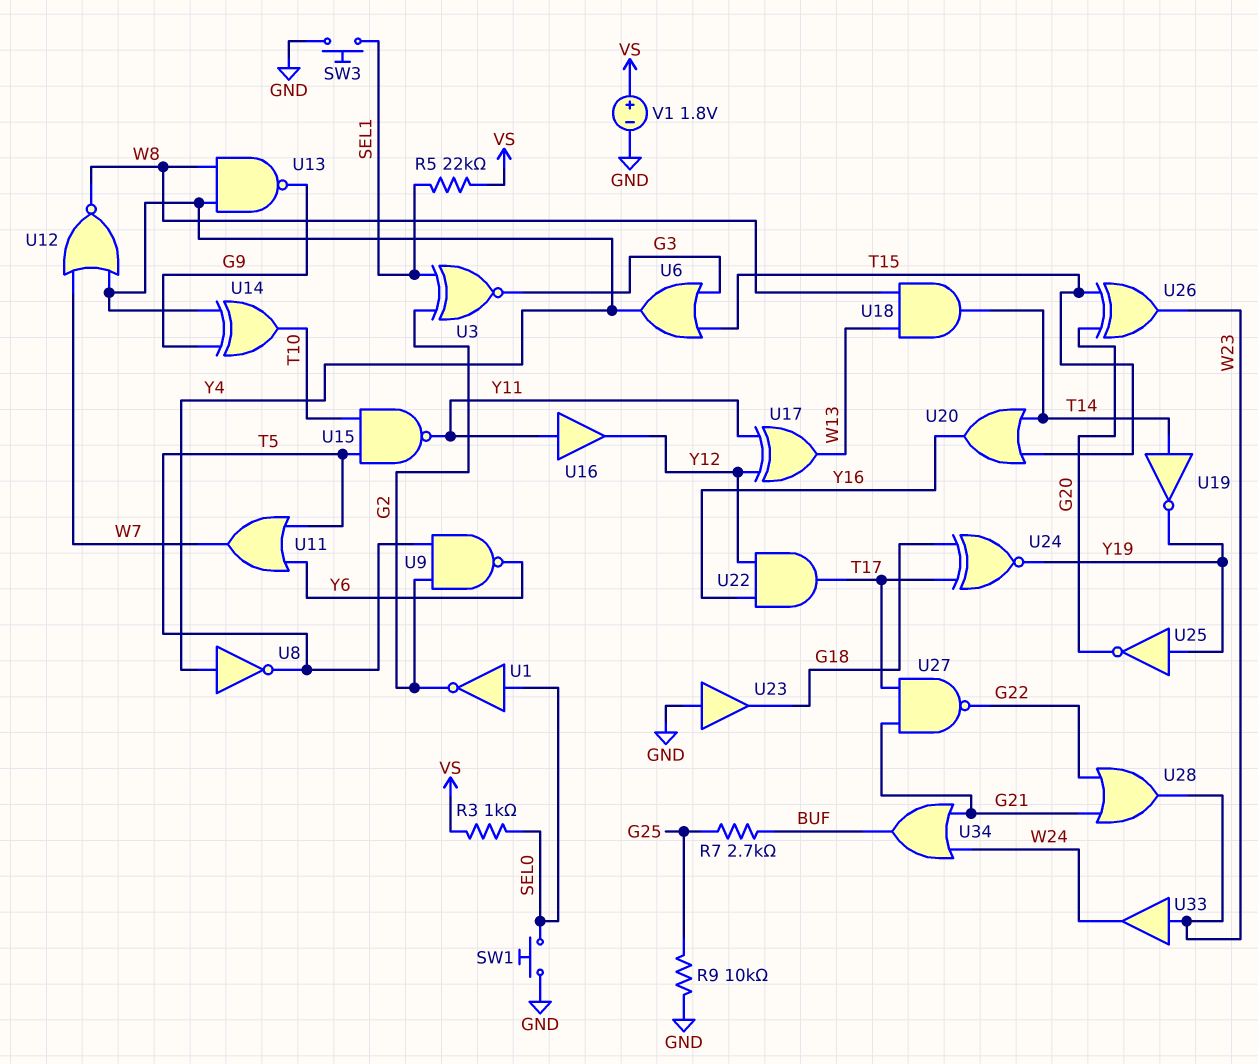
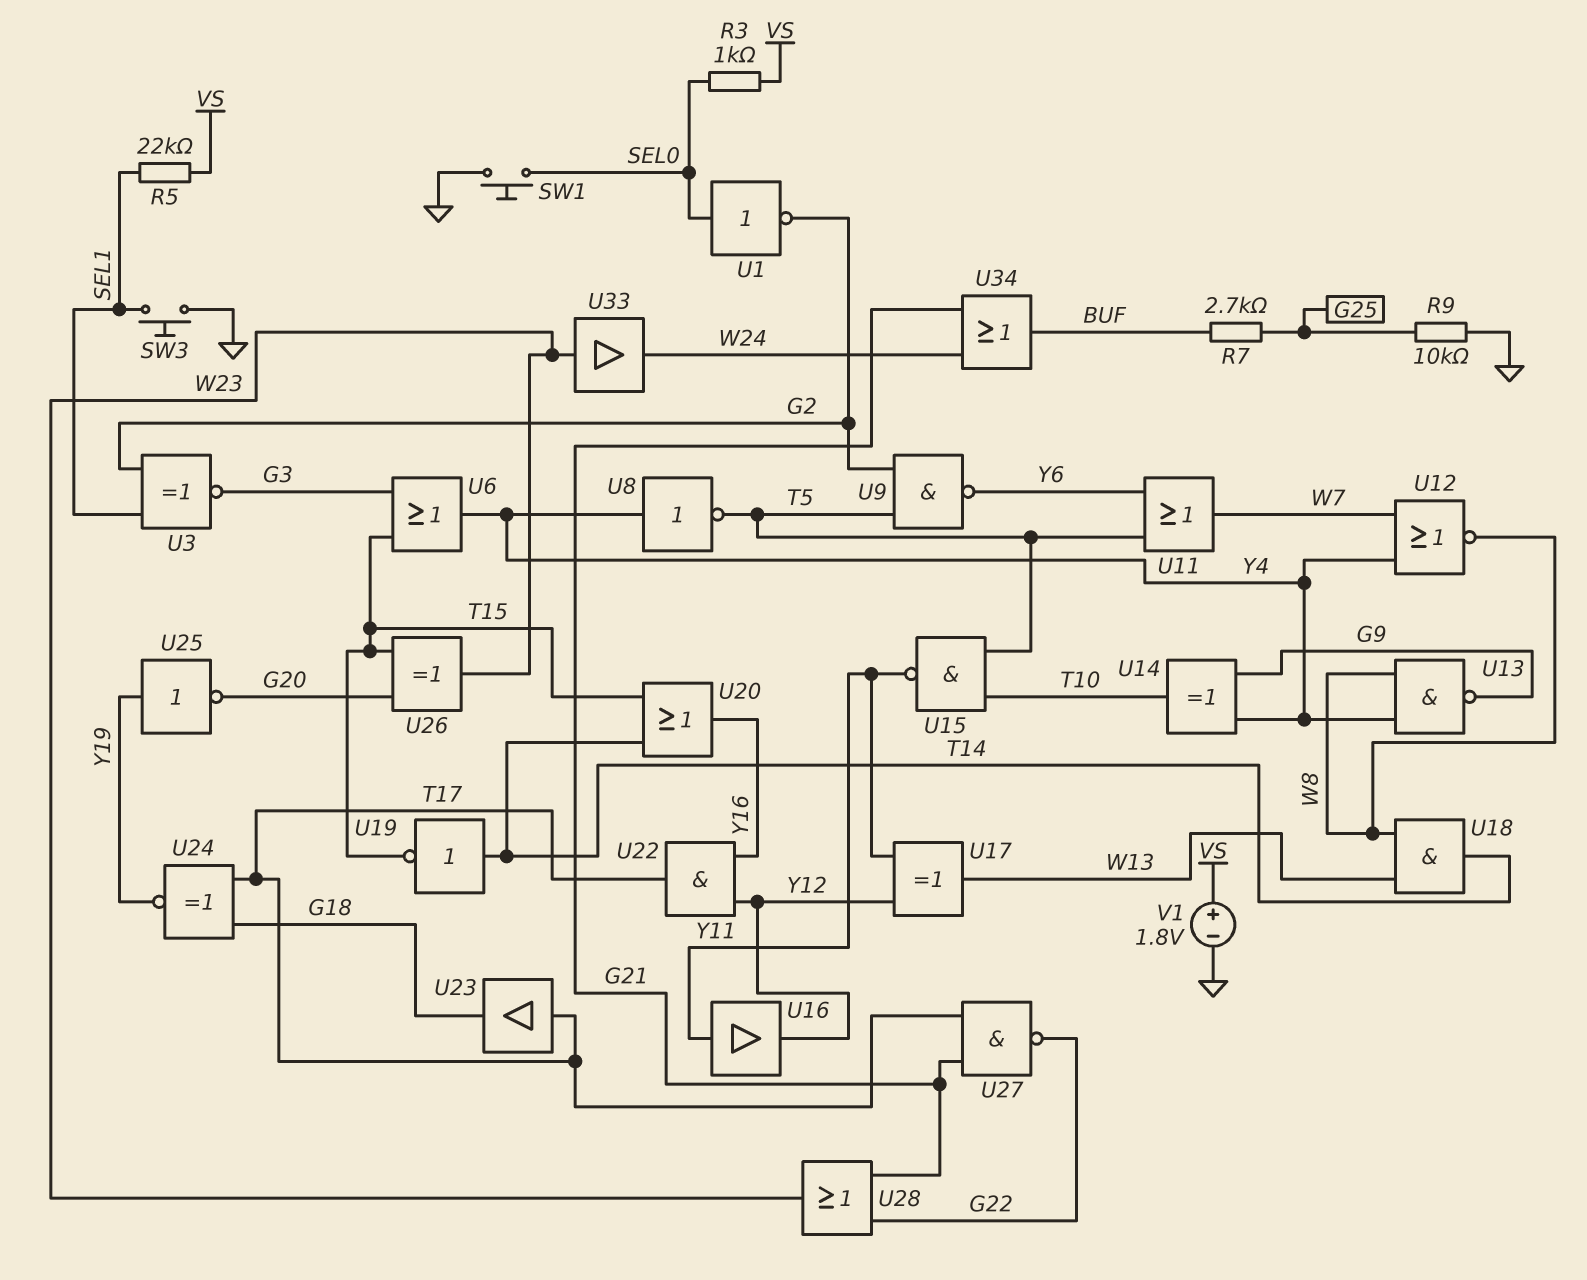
U19: NOT (in T14, out Y19) -> NOT (in T14, out T15)
U23: buffer (in GND, out G18) -> buffer (in T17, out G18)

